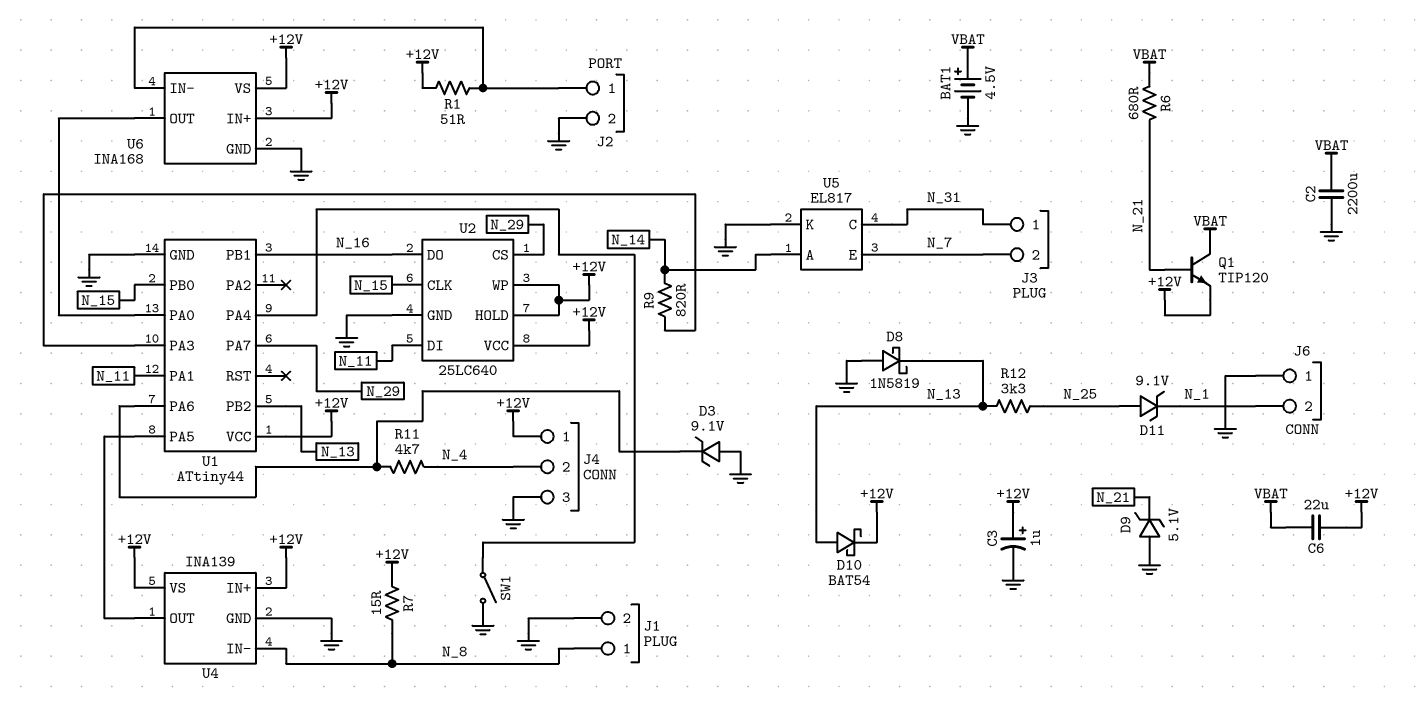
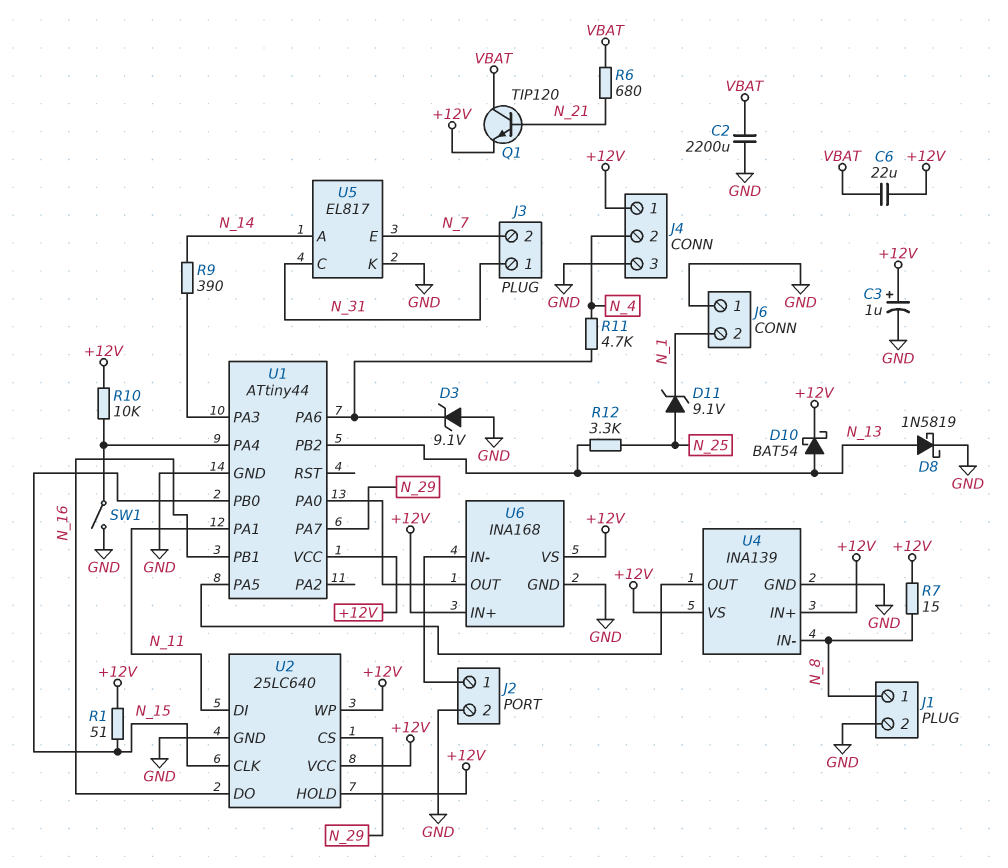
BAT1: 4.5V (plus VBAT, minus GND) -> none
D8: schottky 1N5819 (A GND, K N_13) -> schottky 1N5819 (A N_13, K GND)
D9: zener 5.1V (A GND, K N_21) -> none
R1: 51 (+12V, J2/1) -> 51 (+12V, N_15)
R9: 820 (N_14, U1/PA3) -> 390 (N_14, U1/PA3)
R10: none -> 10k (+12V, U1/PA4)

